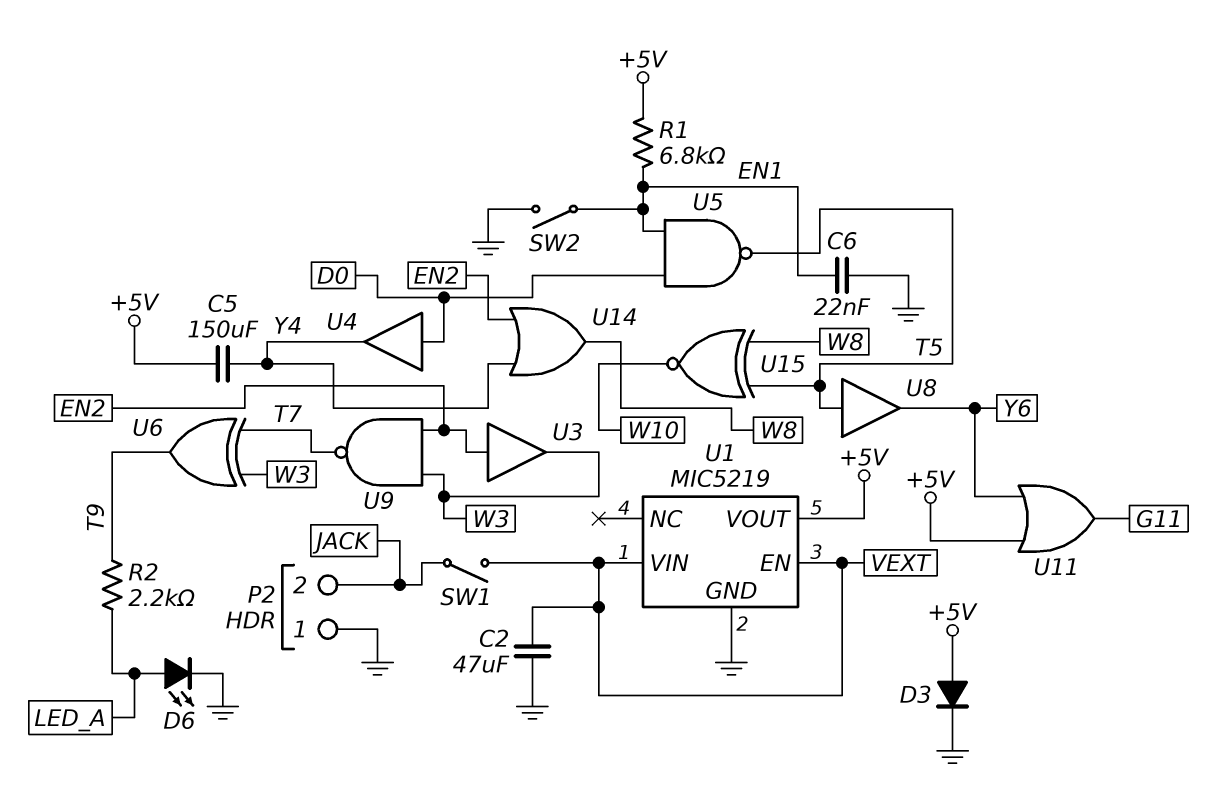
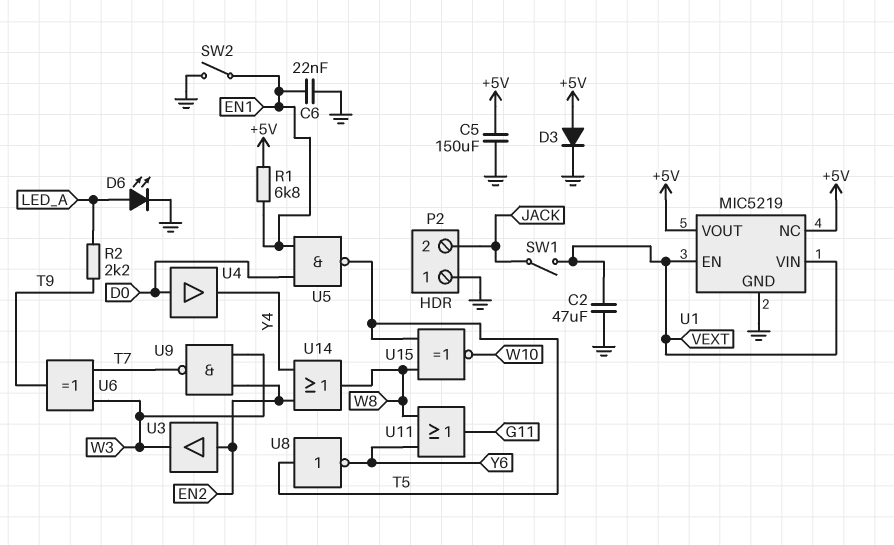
C5: 150uF (+5V, Y4) -> 150uF (+5V, GND)
U1 pin NC: none -> +5V
U8: buffer (in T5, out Y6) -> NOT (in T5, out Y6)
U11: OR (in +5V, in Y6, out G11) -> OR (in W8, in Y6, out G11)

